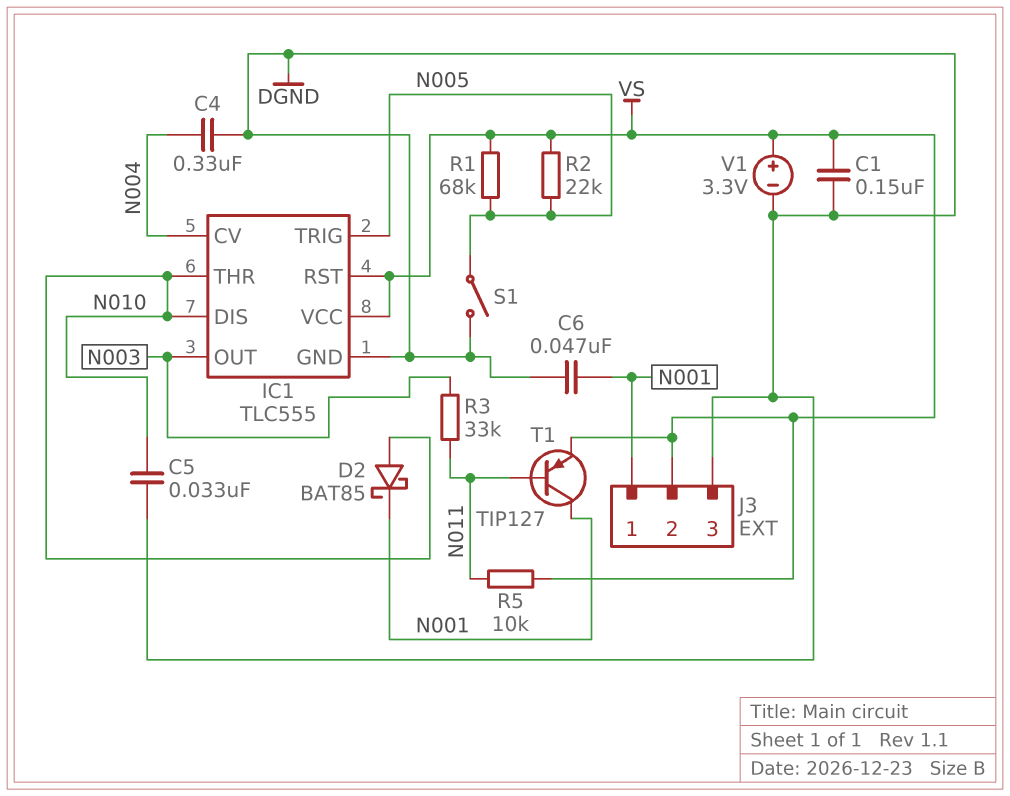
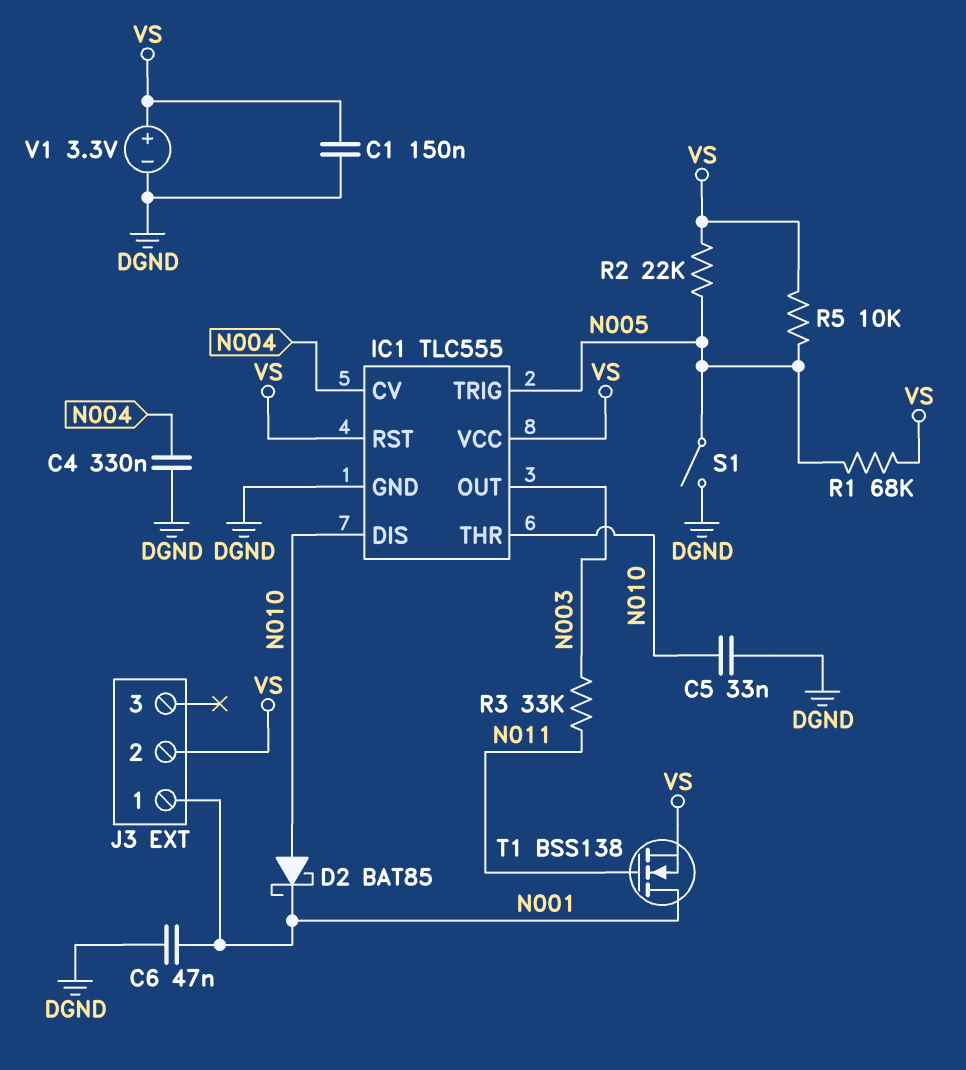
J3 pin 3: DGND -> none
R5: 10k (N011, VS) -> 10k (N005, VS)
T1: PNP TIP127 (B N011, C N001, E VS) -> NMOS BSS138 (G N011, D N001, S VS)

